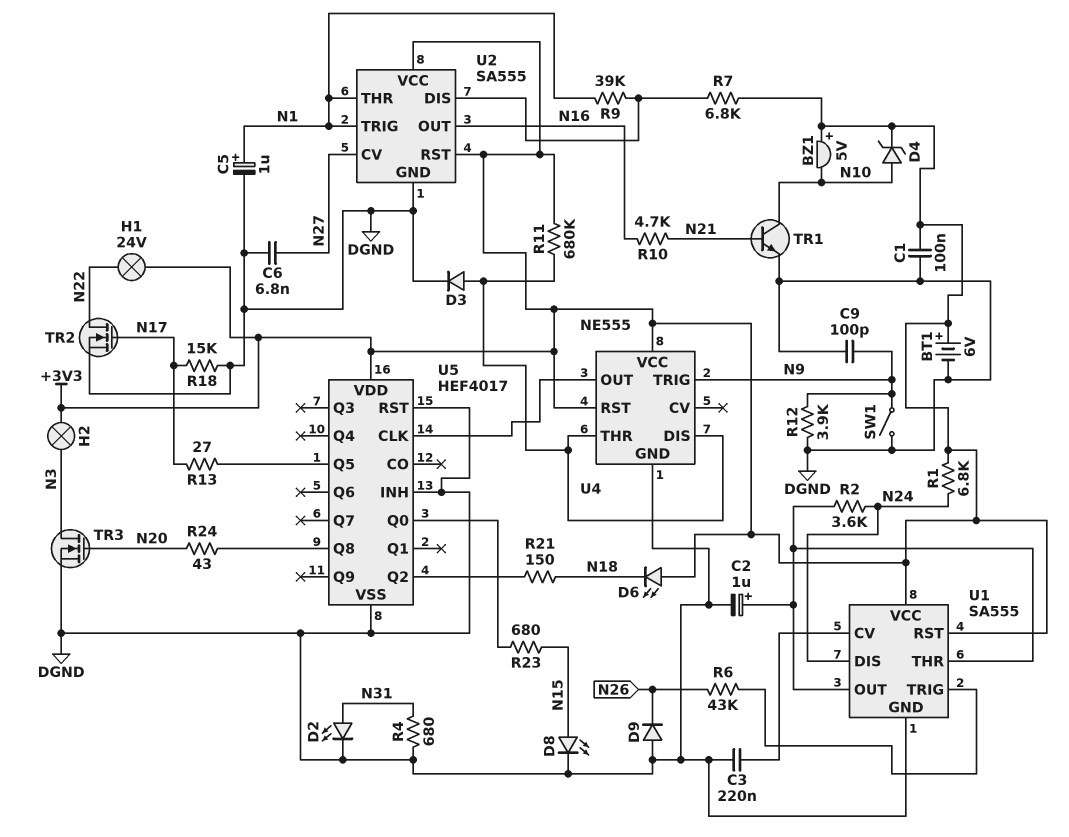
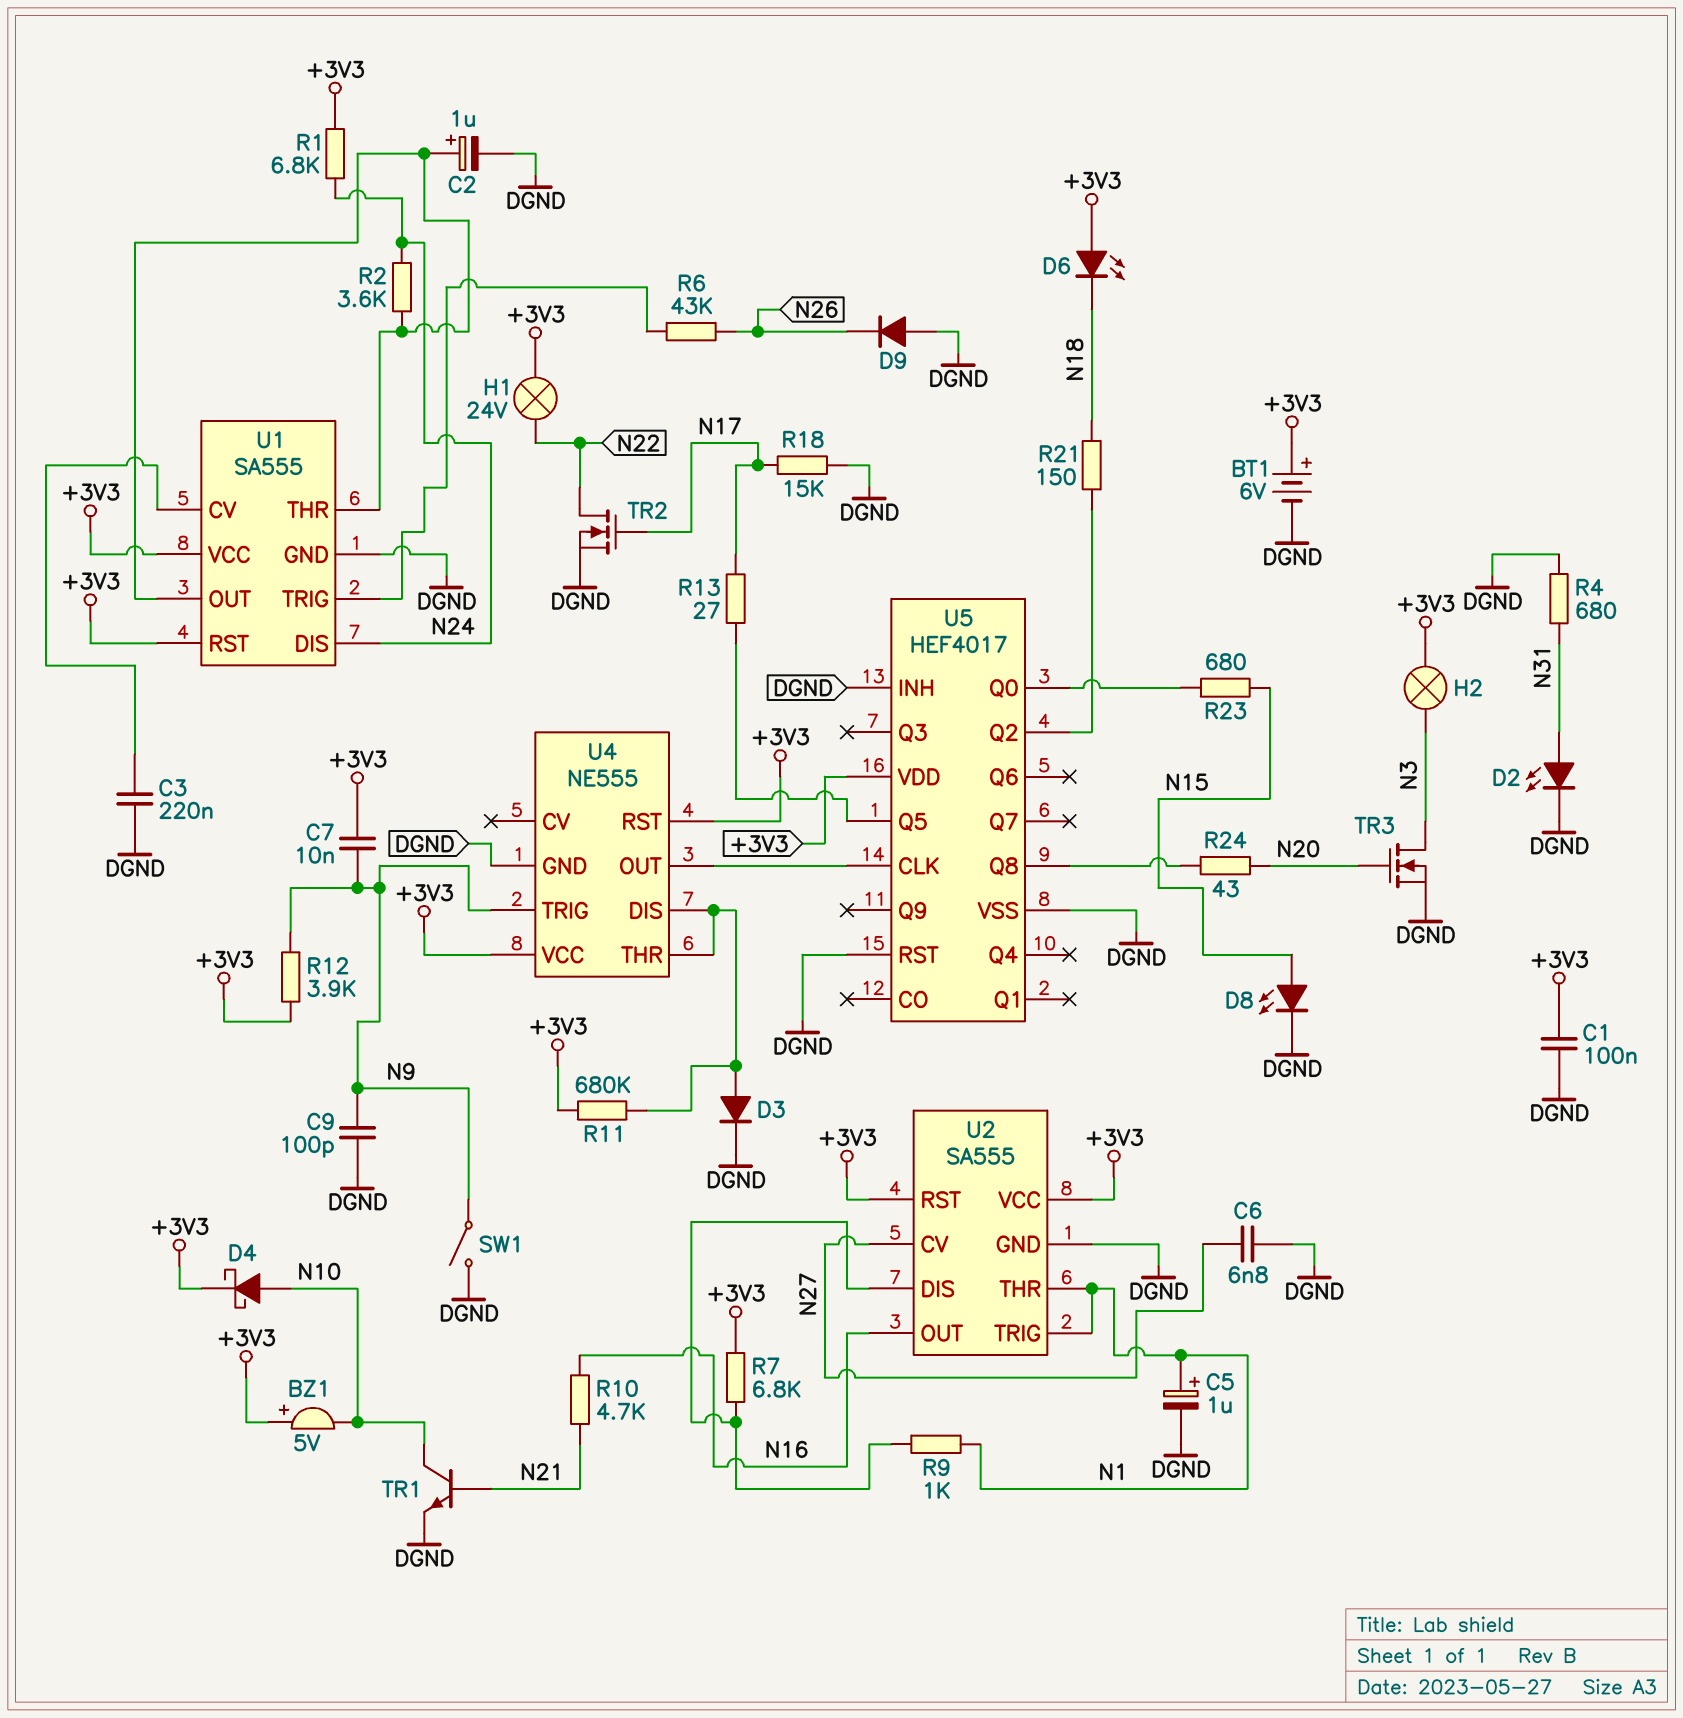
C7: none -> 10nF (+3V3, N9)
D4: zener (A N10, K +3V3) -> schottky (A N10, K +3V3)
R9: 39k (N1, U2/DIS) -> 1k (N1, U2/DIS)
R12: 3.9k (DGND, N9) -> 3.9k (+3V3, N9)

